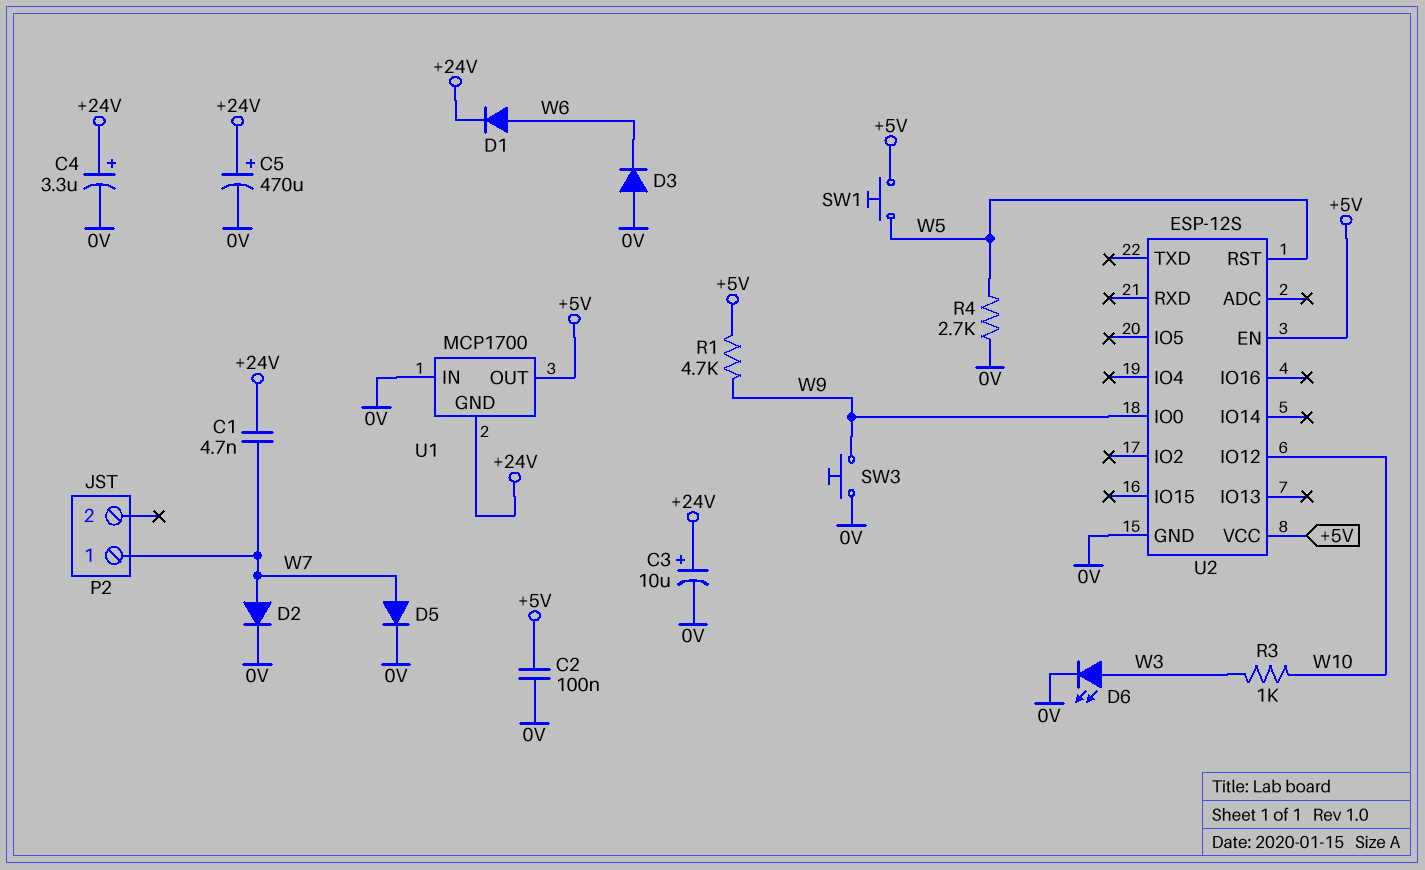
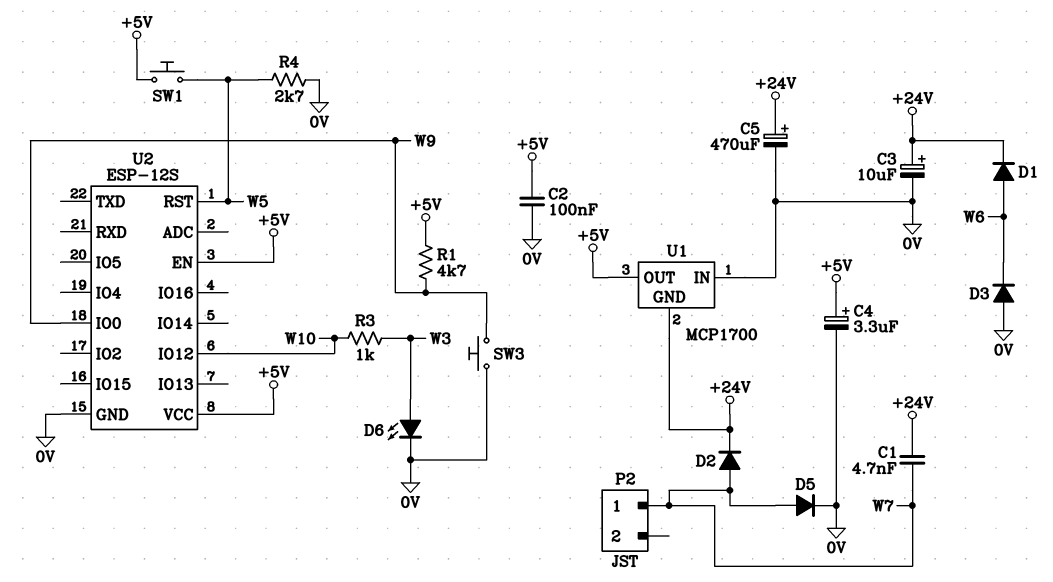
C4: 3.3uF (plus +24V, minus 0V) -> 3.3uF (plus +5V, minus 0V)
D2: diode (A W7, K 0V) -> diode (A W7, K +24V)

